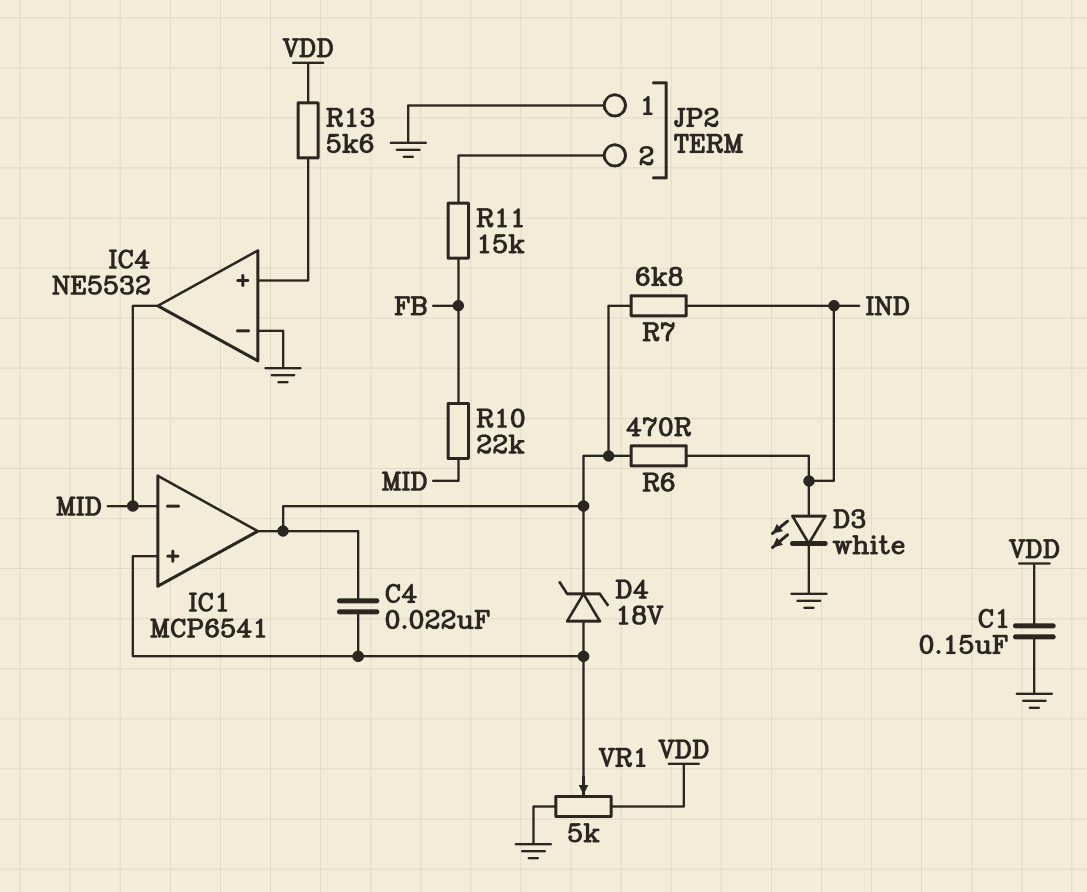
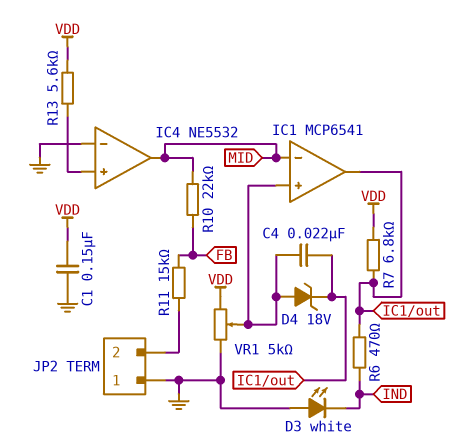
D3: LED white (A IND, K GND) -> LED white (A GND, K IND)
R7: 6.8k (IC1/out, IND) -> 6.8k (IC1/out, VDD)

